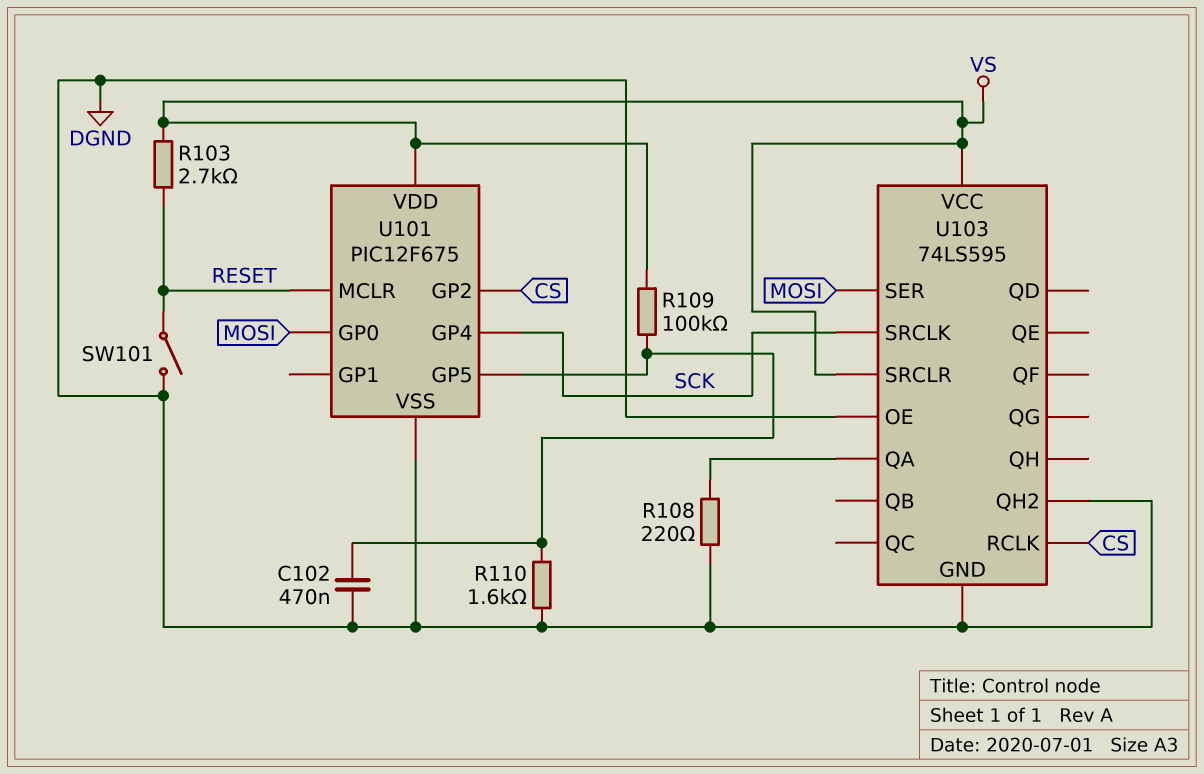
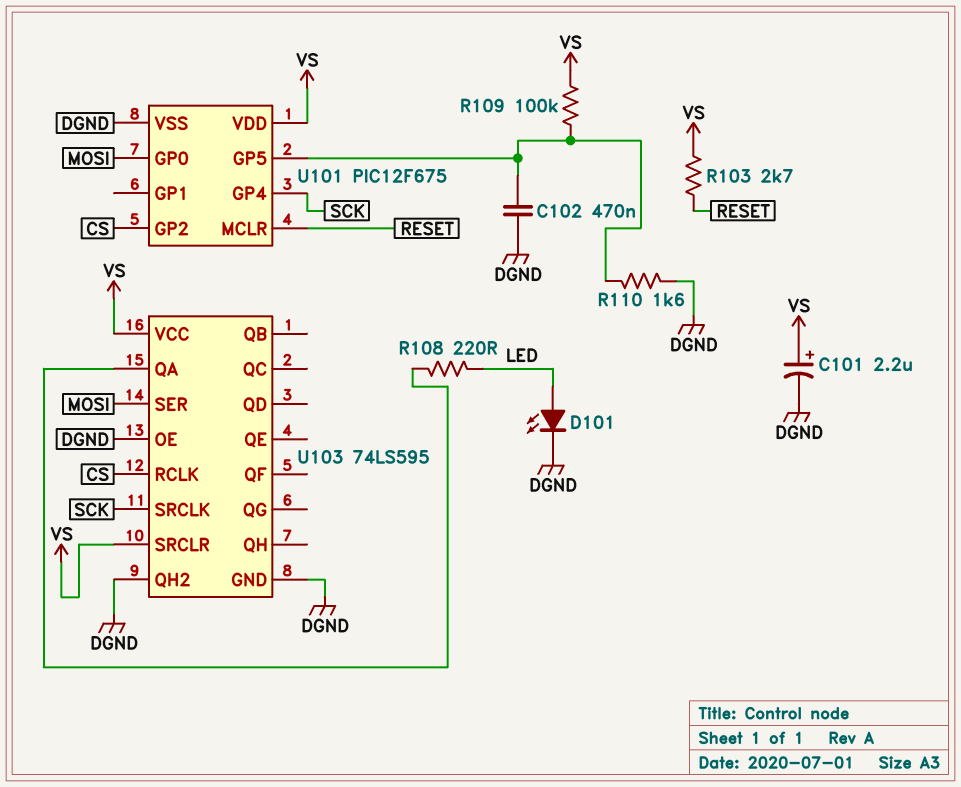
C101: none -> 2.2uF (plus VS, minus DGND)
D101: none -> LED (A LED, K DGND)
R108: 220 (DGND, U103/QA) -> 220 (LED, U103/QA)
SW101: switch (DGND, RESET) -> none

